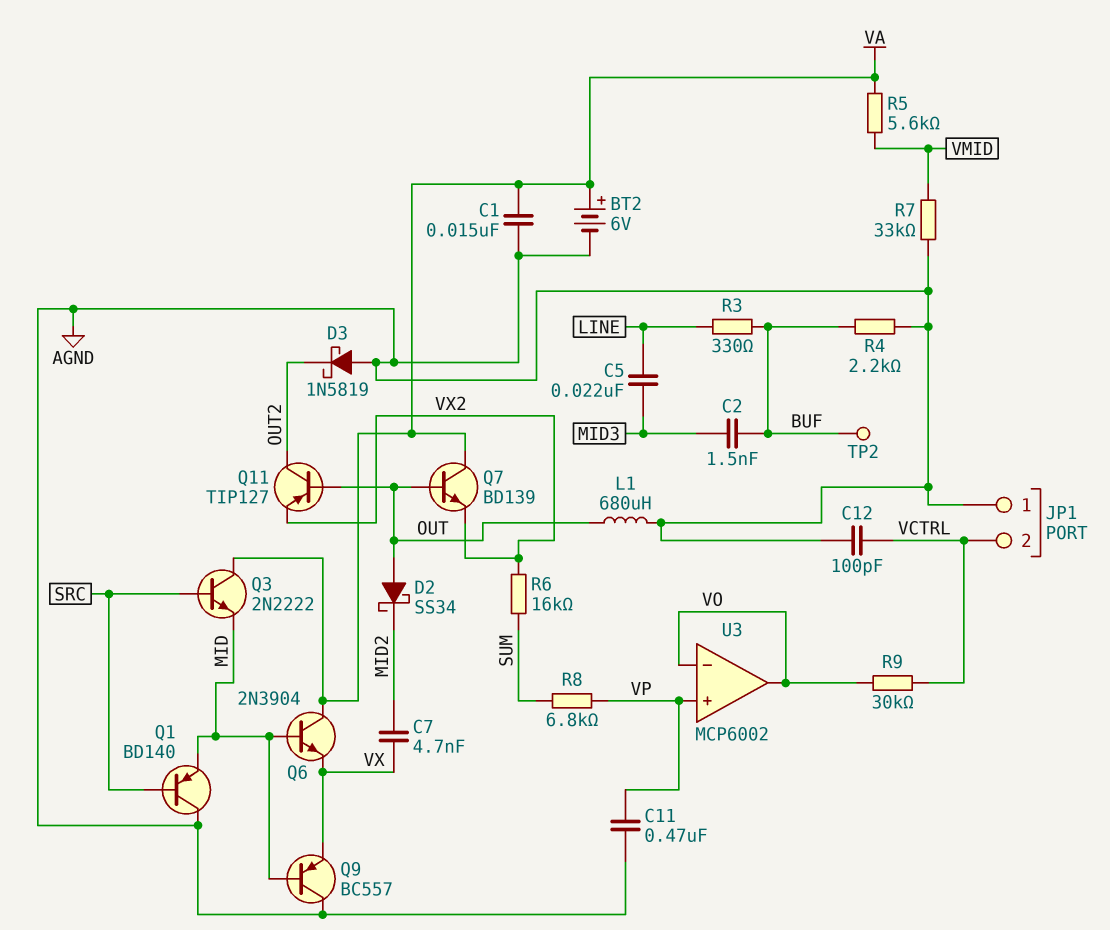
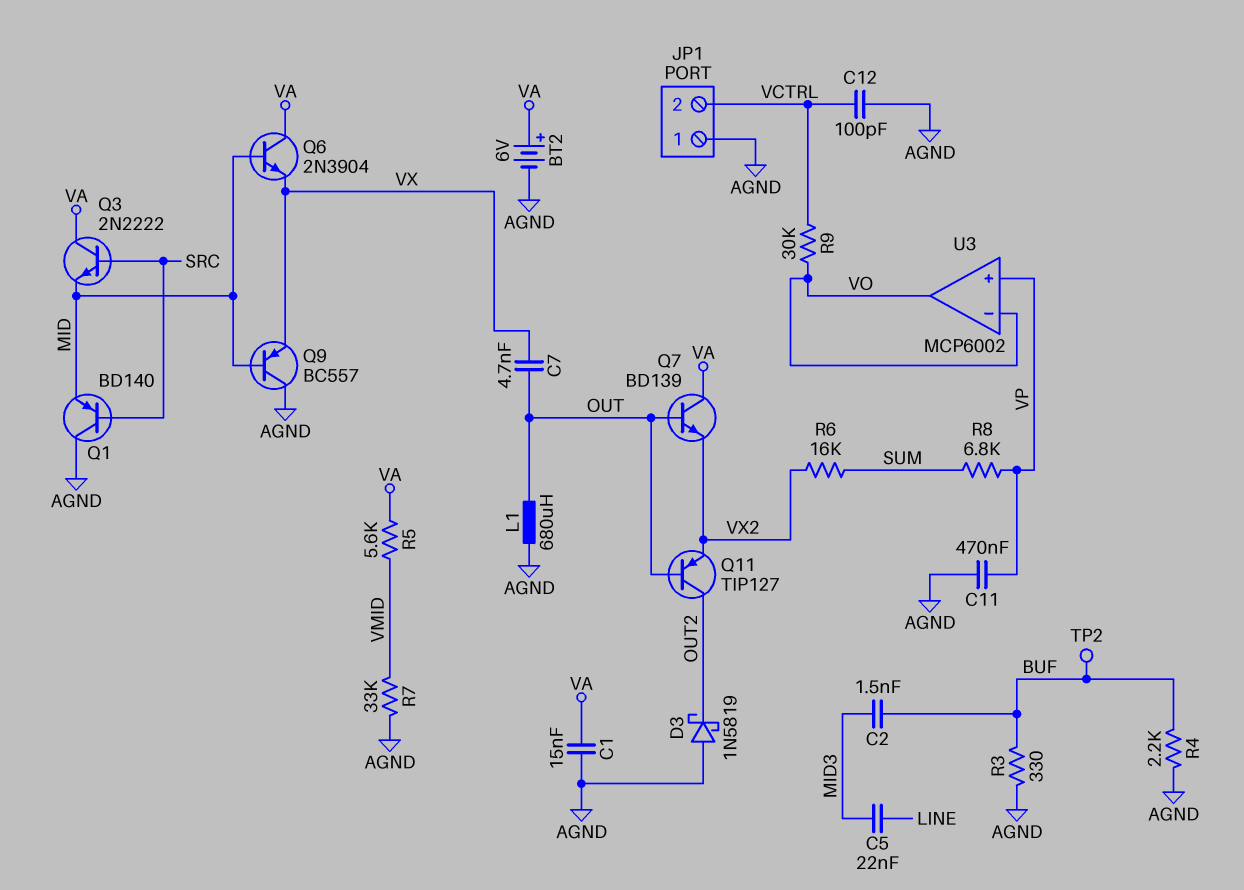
C7: 4.7nF (MID2, VX) -> 4.7nF (OUT, VX)
D2: schottky SS34 (A OUT, K MID2) -> none
R3: 330 (BUF, LINE) -> 330 (AGND, BUF)

